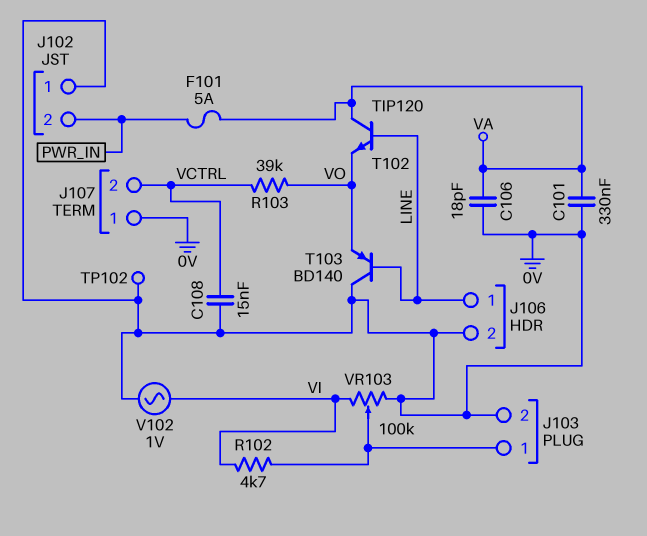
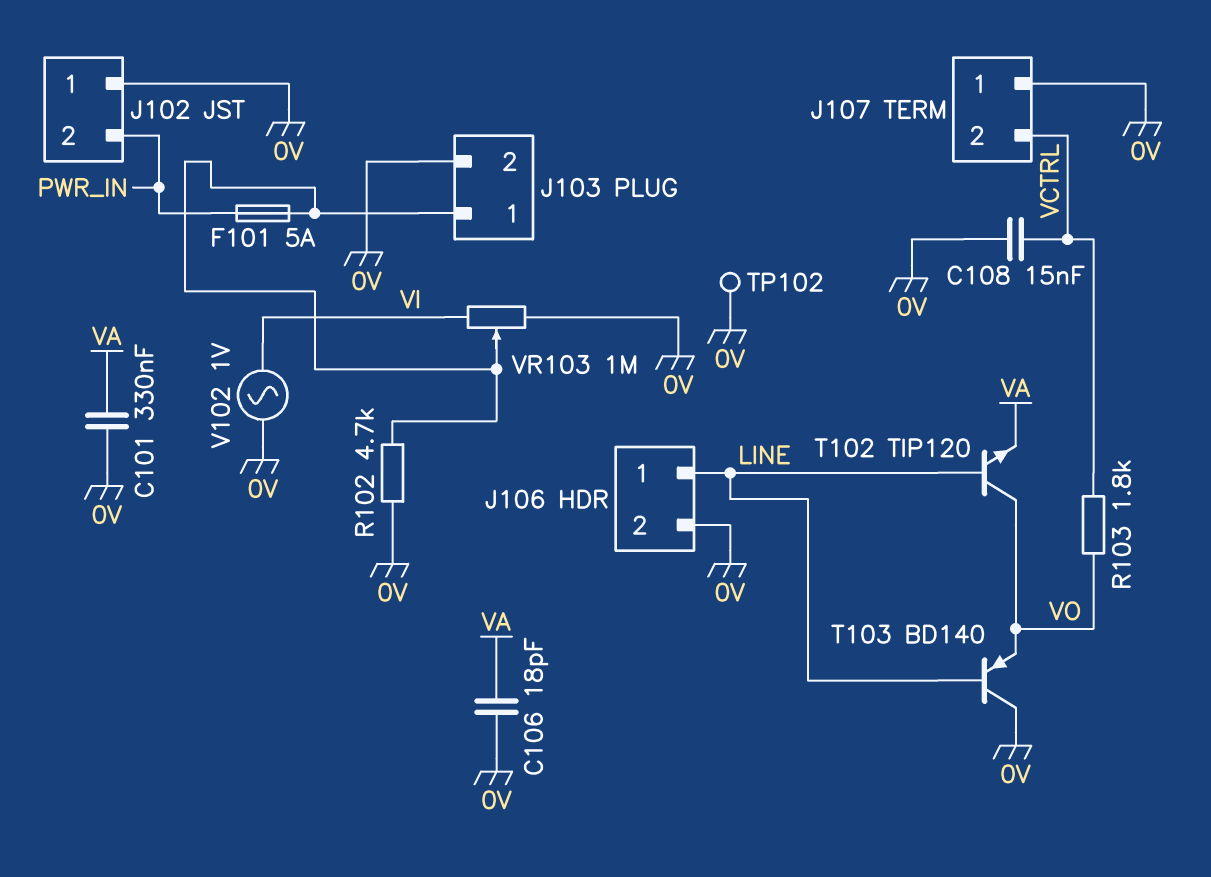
F101: 5A (PWR_IN, VA) -> 5A (J103/1, PWR_IN)
R102: 4.7k (J103/1, VI) -> 4.7k (0V, J103/1)
R103: 39k (VCTRL, VO) -> 1.8k (VCTRL, VO)
T102: NPN TIP120 (B LINE, C VA, E VO) -> NPN TIP120 (B LINE, C VO, E VA)
VR103: 100k (0V, VI, wiper J103/1) -> 1M (0V, VI, wiper J103/1)

